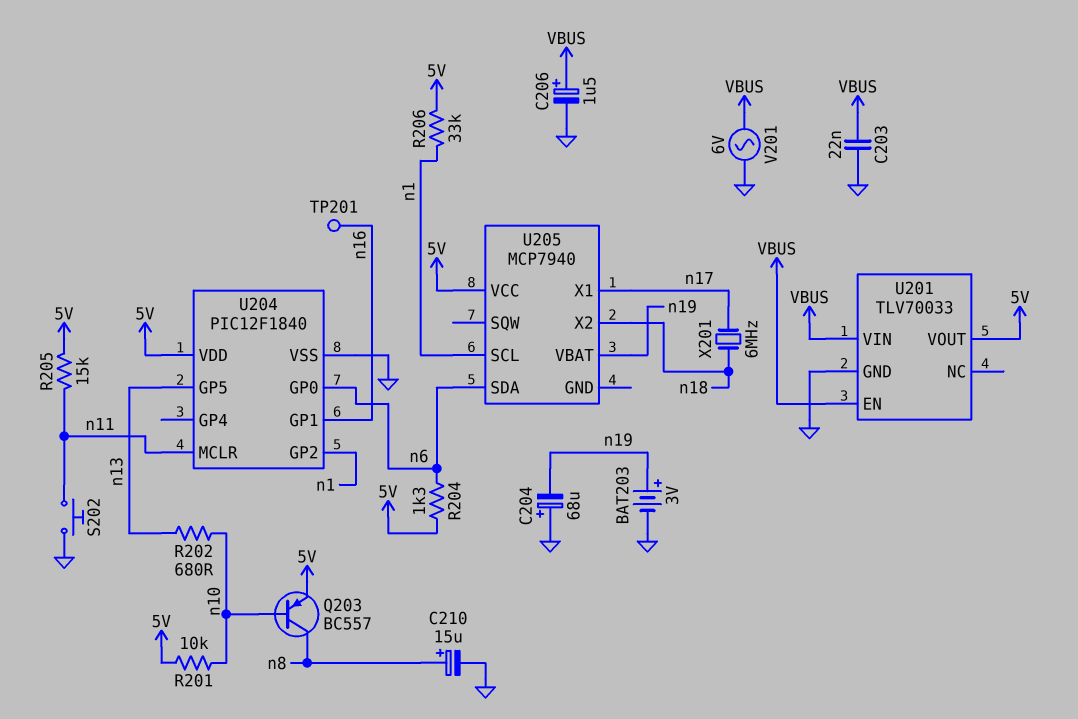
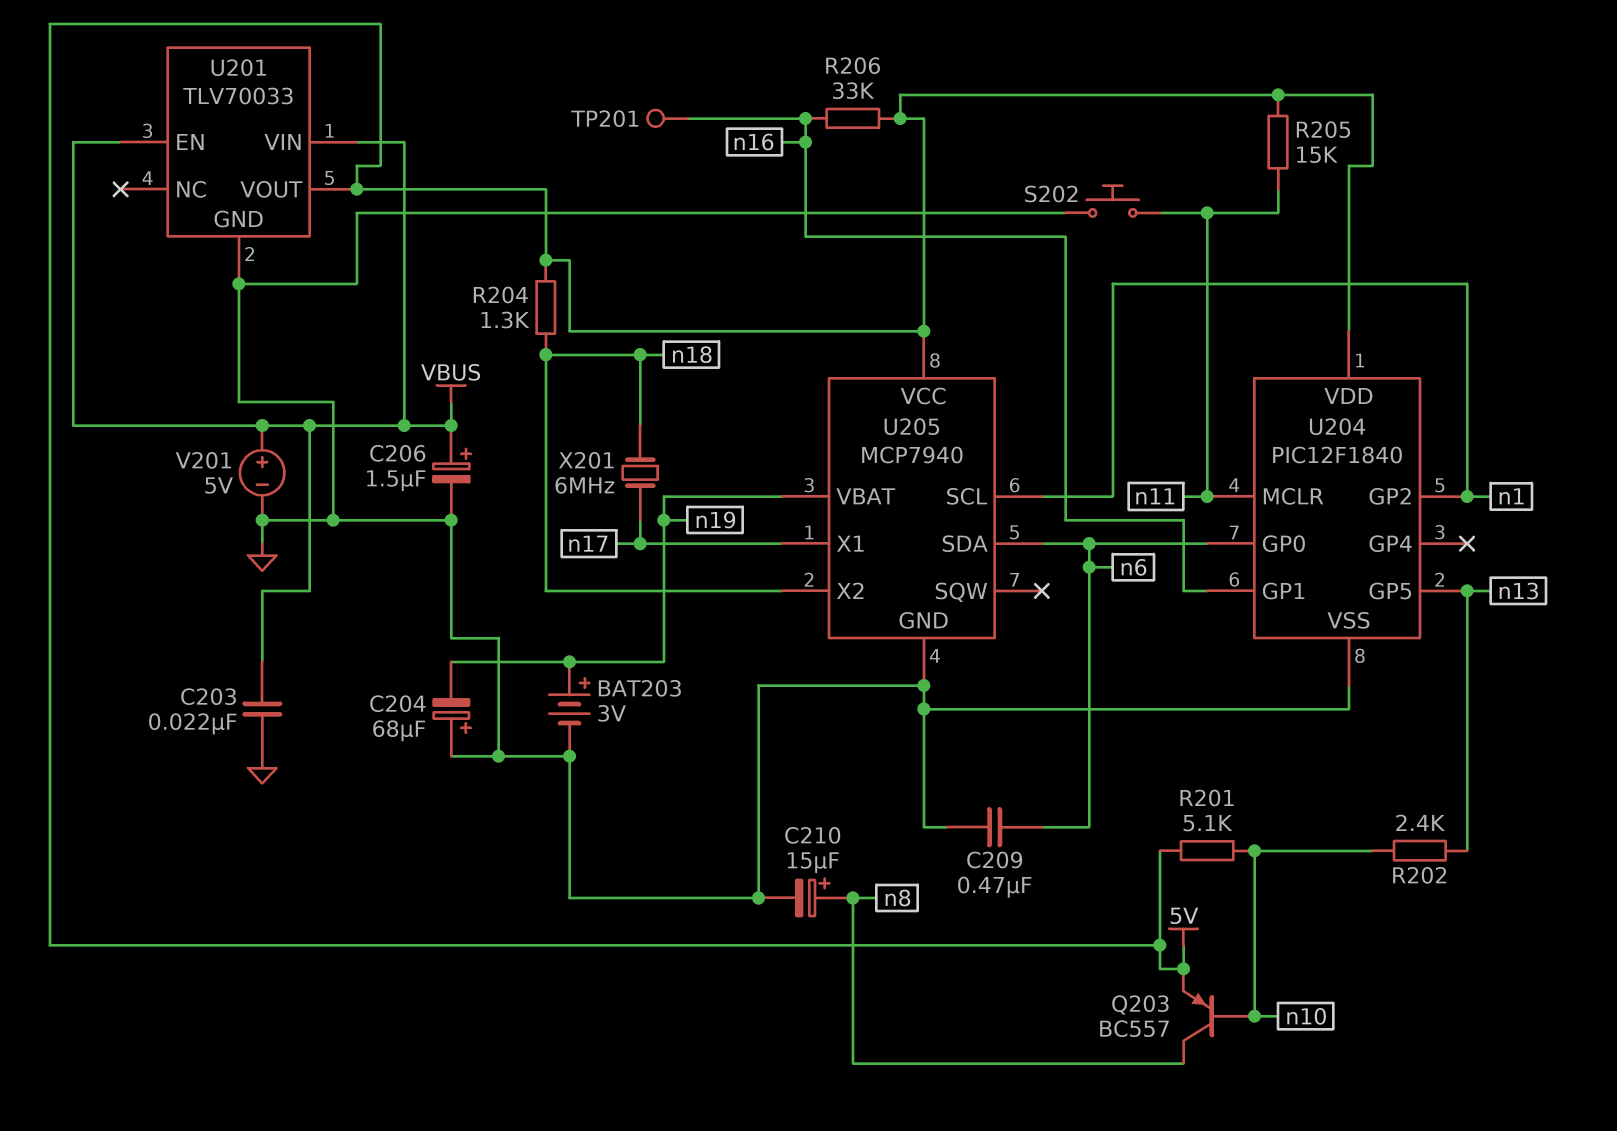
C209: none -> 470nF (GND, n6)
R201: 10k (5V, n10) -> 5.1k (5V, n10)
R202: 680 (n10, n13) -> 2.4k (n10, n13)
R204: 1.3k (5V, n6) -> 1.3k (5V, n18)
R206: 33k (5V, n1) -> 33k (5V, n16)
U205 pin GND: none -> GND
V201: AC 6V (GND, VBUS) -> 5V (plus VBUS, minus GND)

